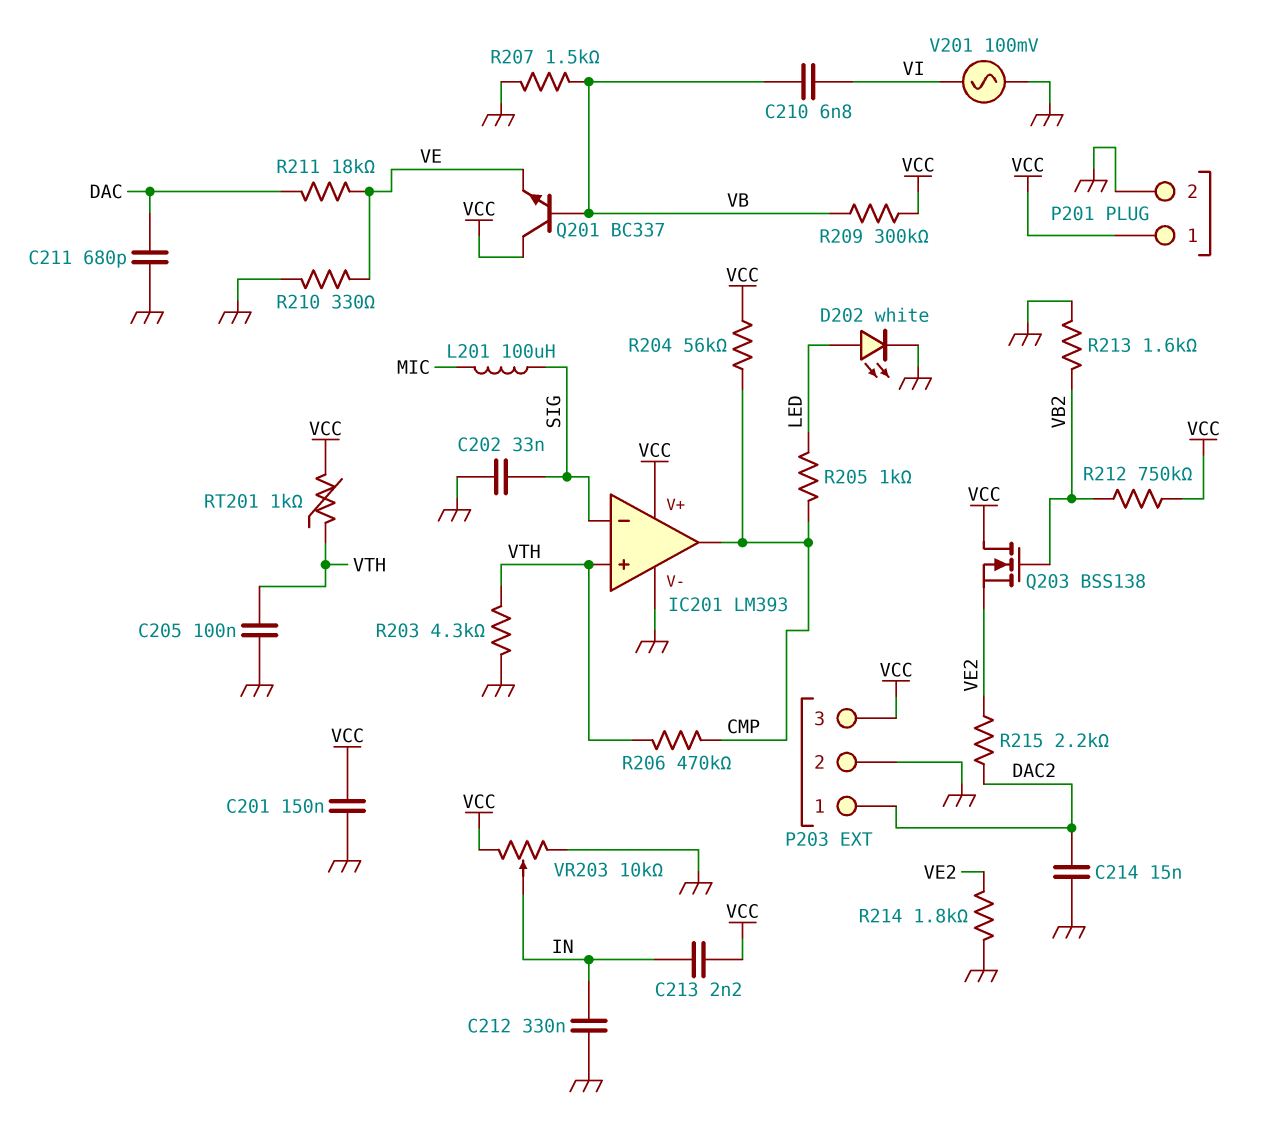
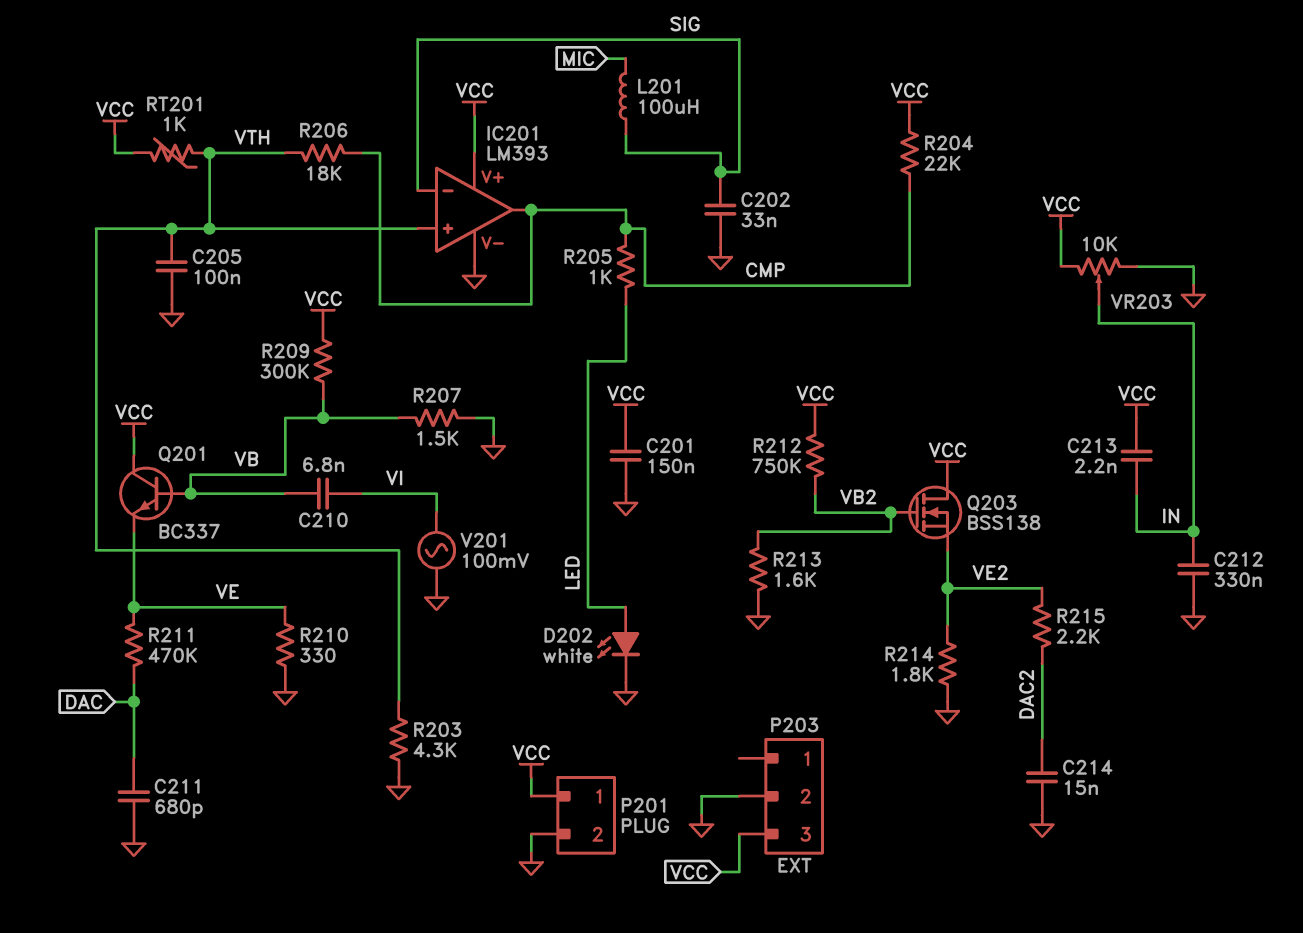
P203 pin 1: DAC2 -> none
R204: 56k (CMP, VCC) -> 22k (CMP, VCC)
R206: 470k (CMP, VTH) -> 18k (CMP, VTH)
R211: 18k (DAC, VE) -> 470k (DAC, VE)

